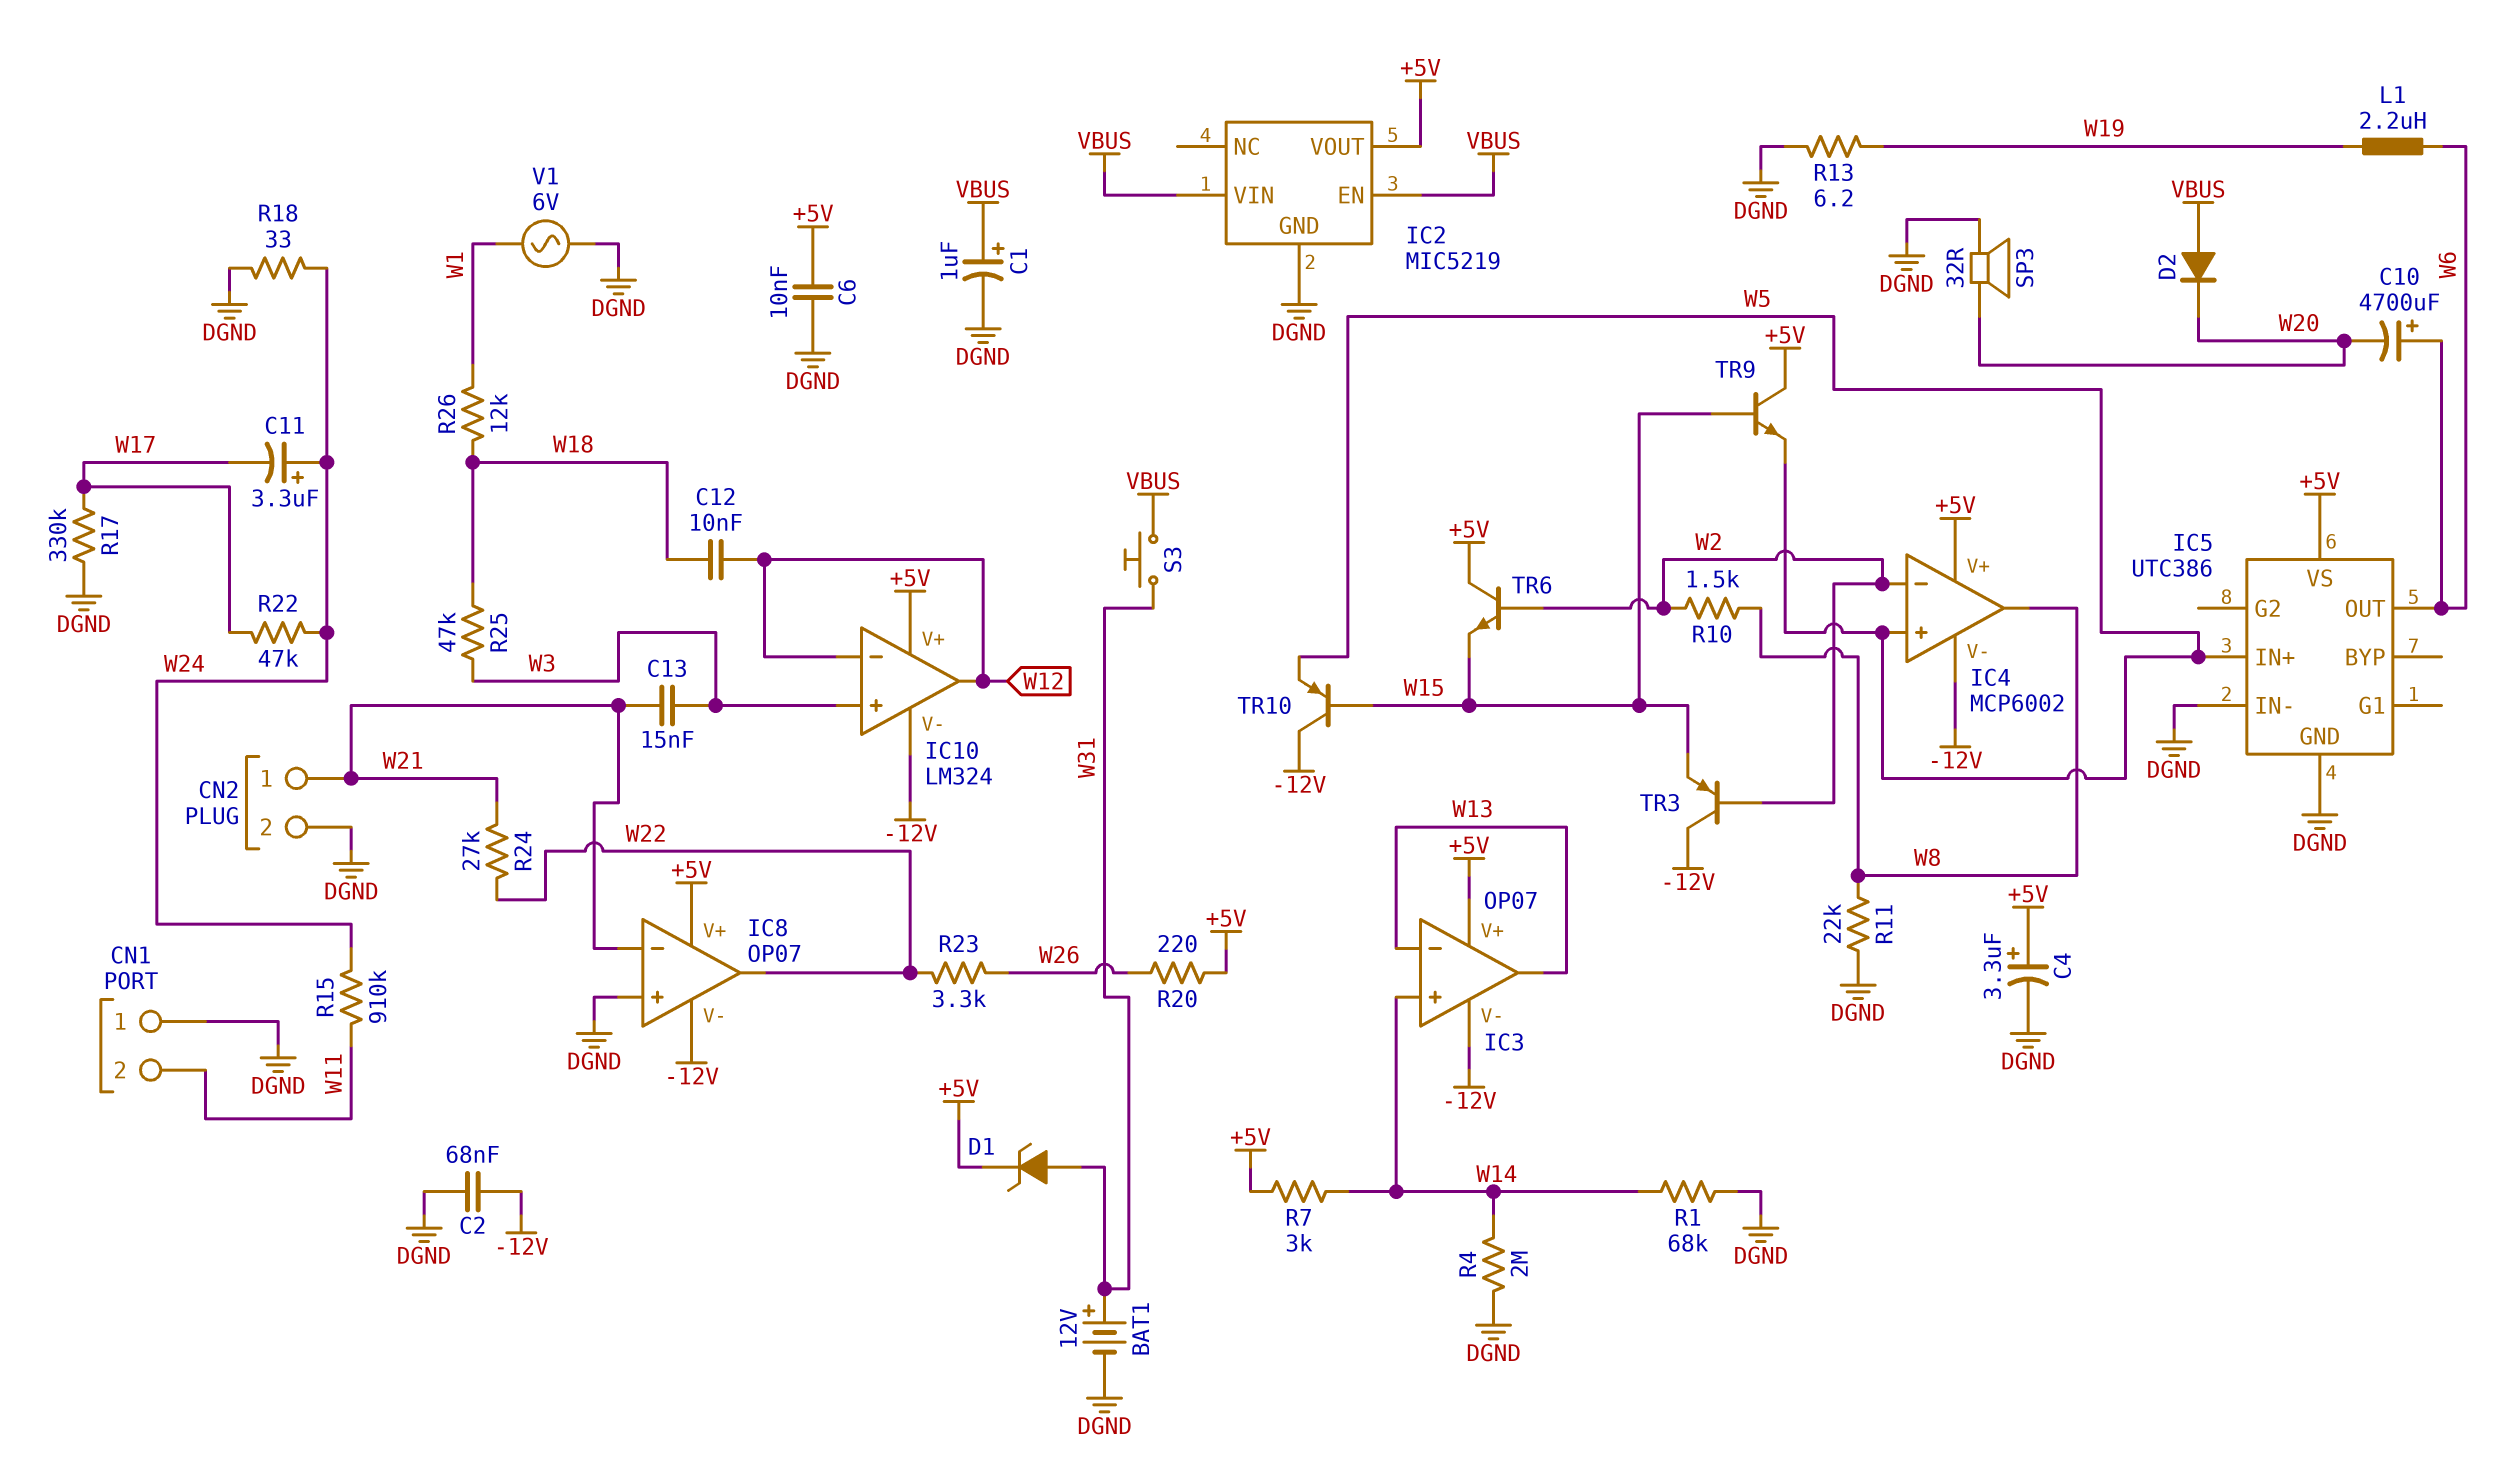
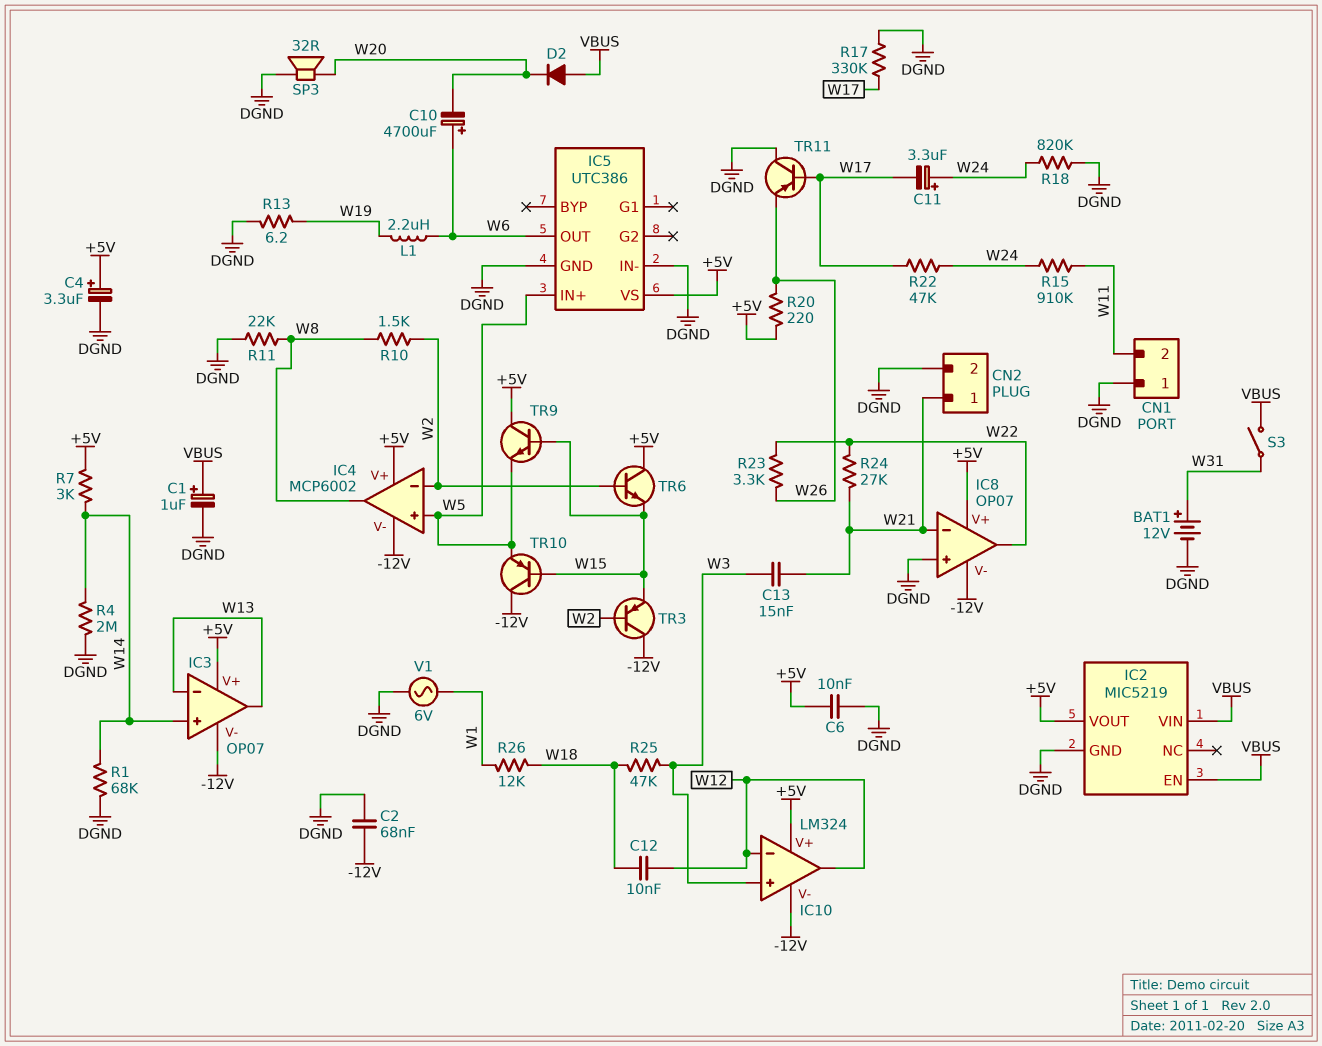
D1: zener (A W31, K +5V) -> none
R18: 33 (DGND, W24) -> 820k (DGND, W24)
S3: button (VBUS, W31) -> switch (VBUS, W31)
TR11: none -> PNP (B W17, C DGND, E W26)

